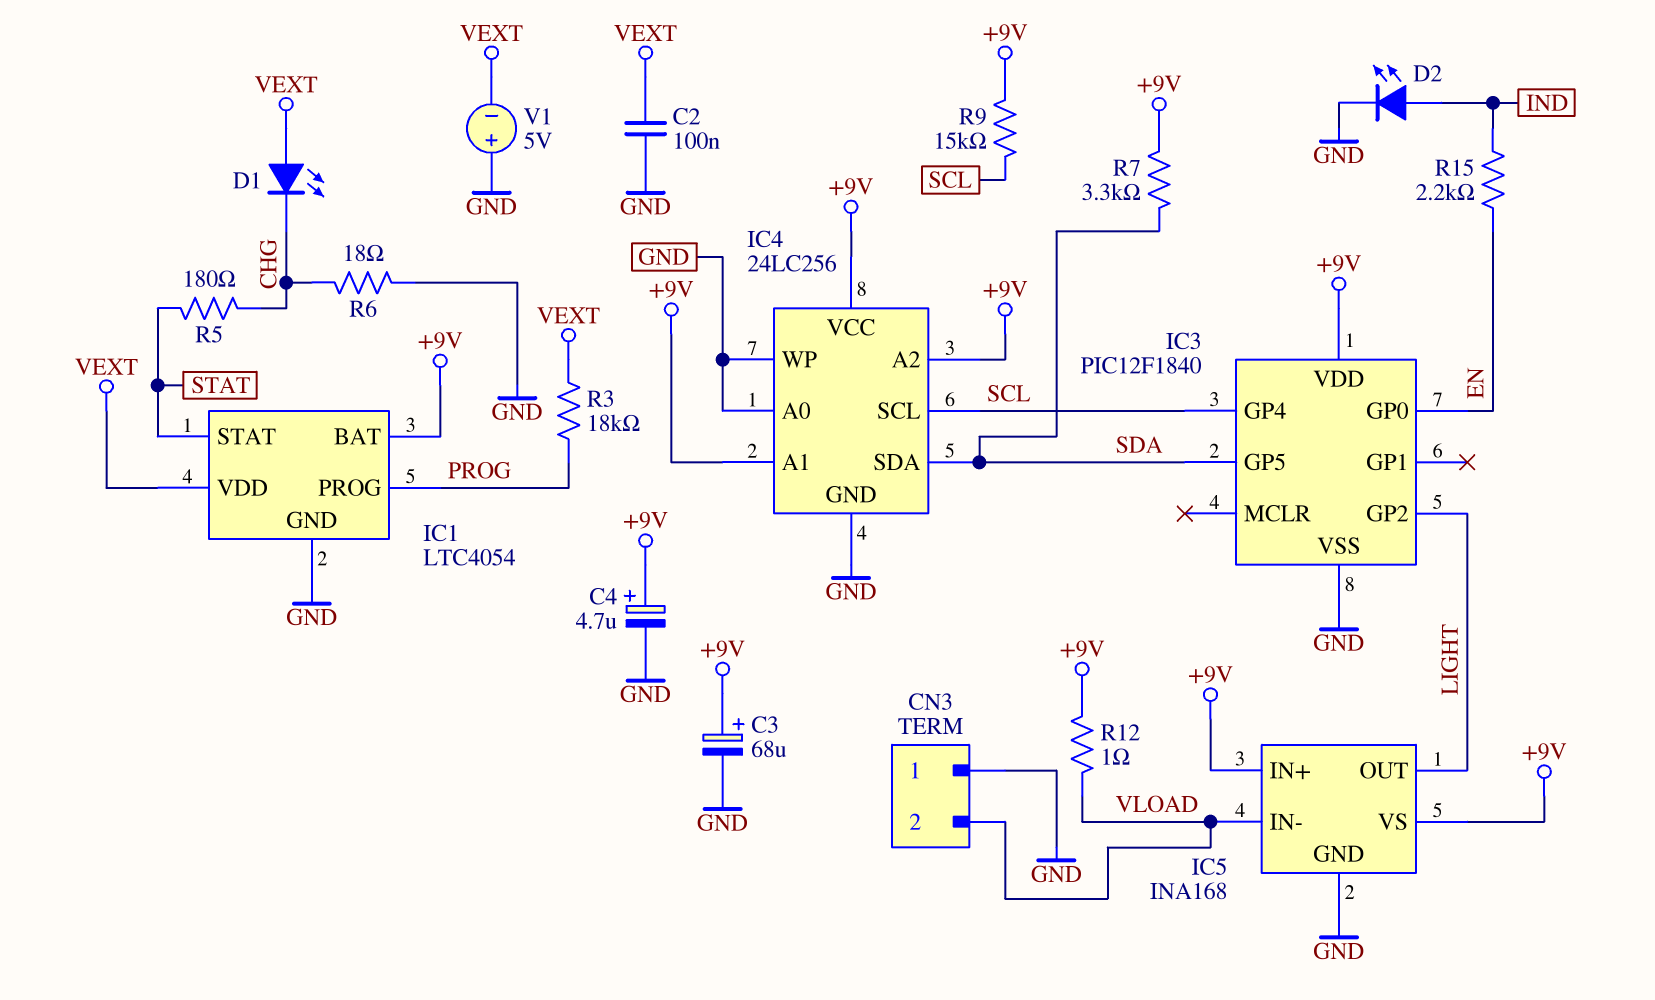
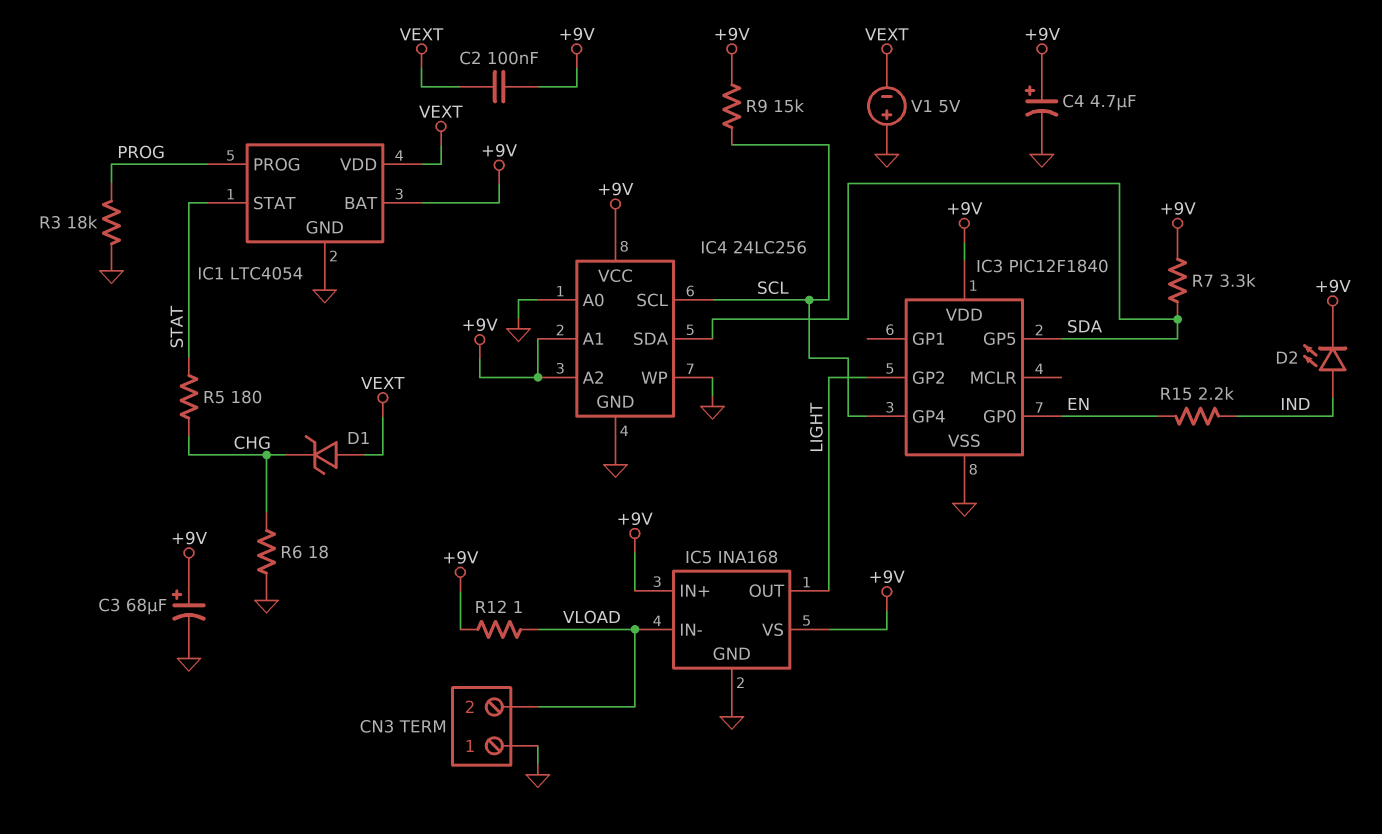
C2: 100nF (GND, VEXT) -> 100nF (+9V, VEXT)
D1: LED (A VEXT, K CHG) -> zener (A VEXT, K CHG)
D2: LED (A IND, K GND) -> LED (A IND, K +9V)
R3: 18k (PROG, VEXT) -> 18k (GND, PROG)

